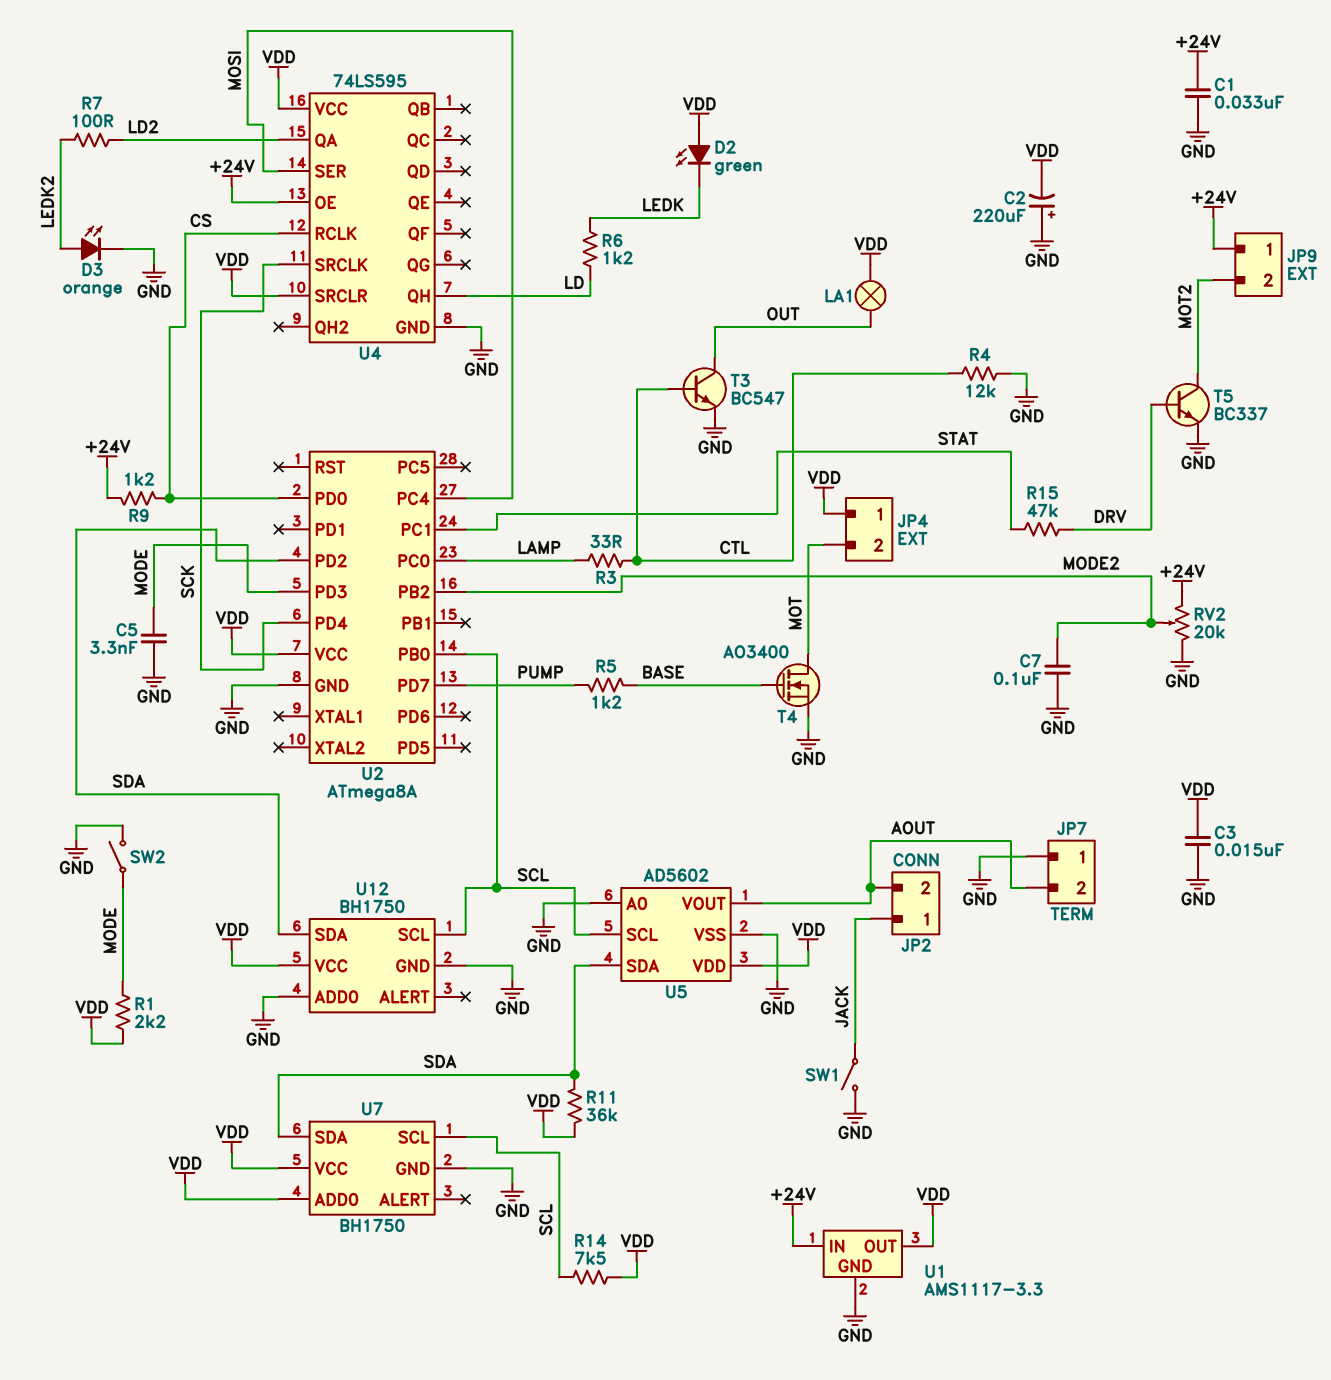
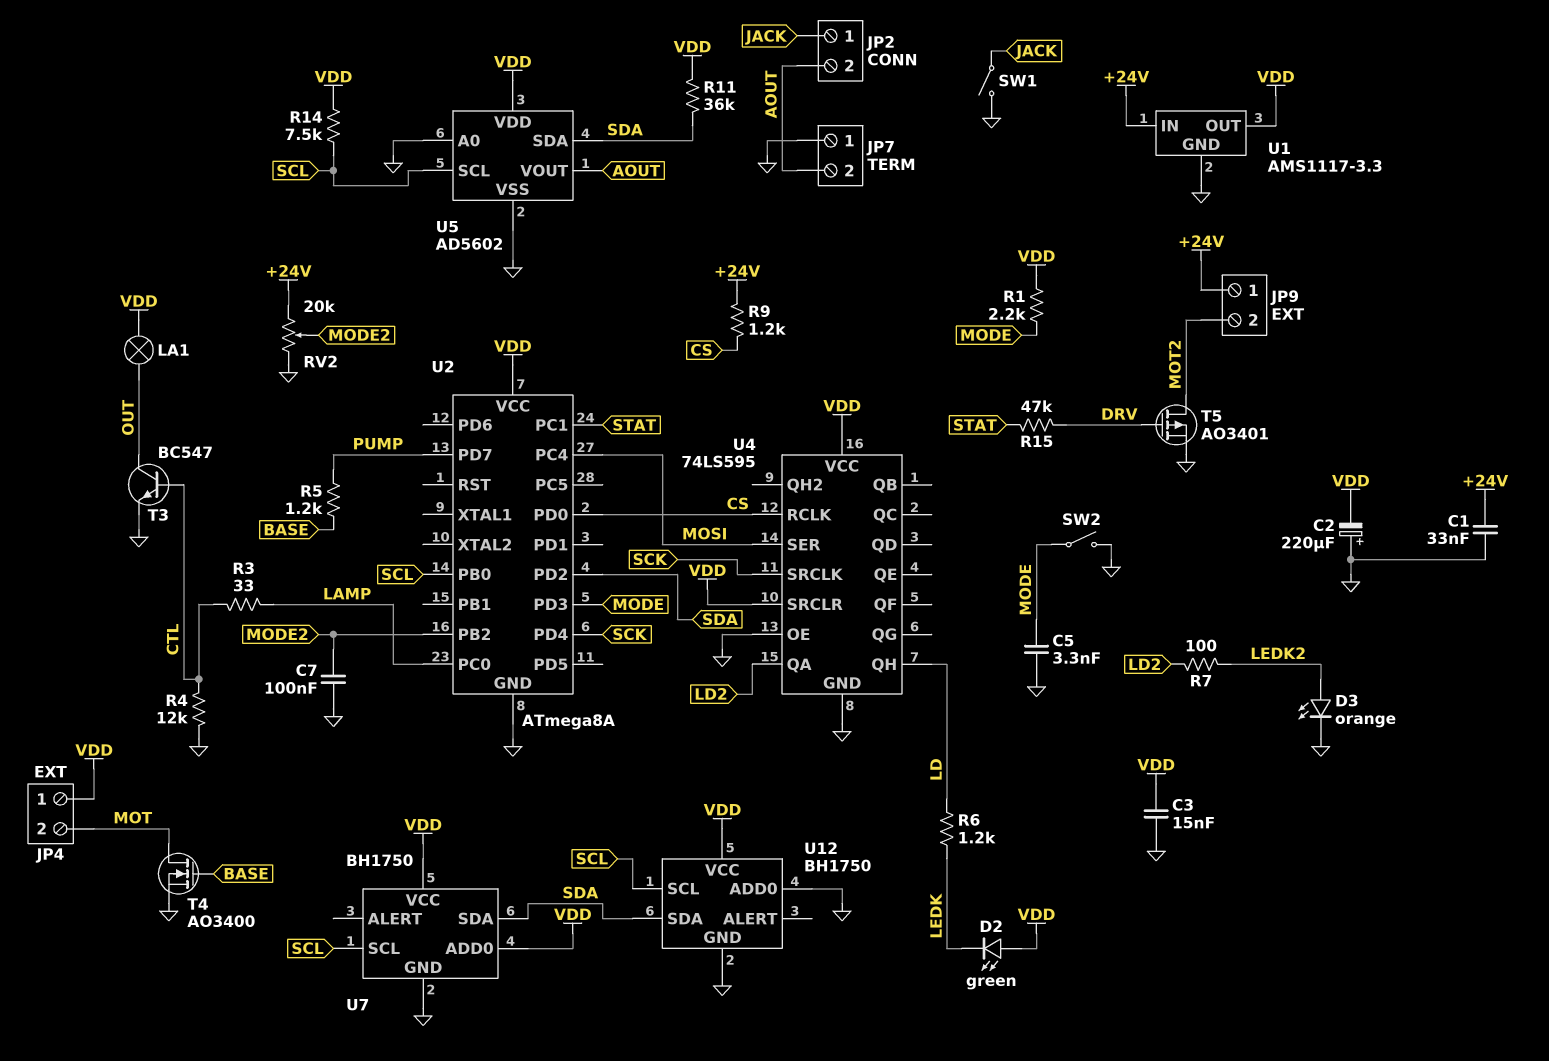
T5: NPN BC337 (B DRV, C MOT2, E GND) -> PMOS AO3401 (G DRV, D MOT2, S GND)
U4 pin OE: +24V -> GND

